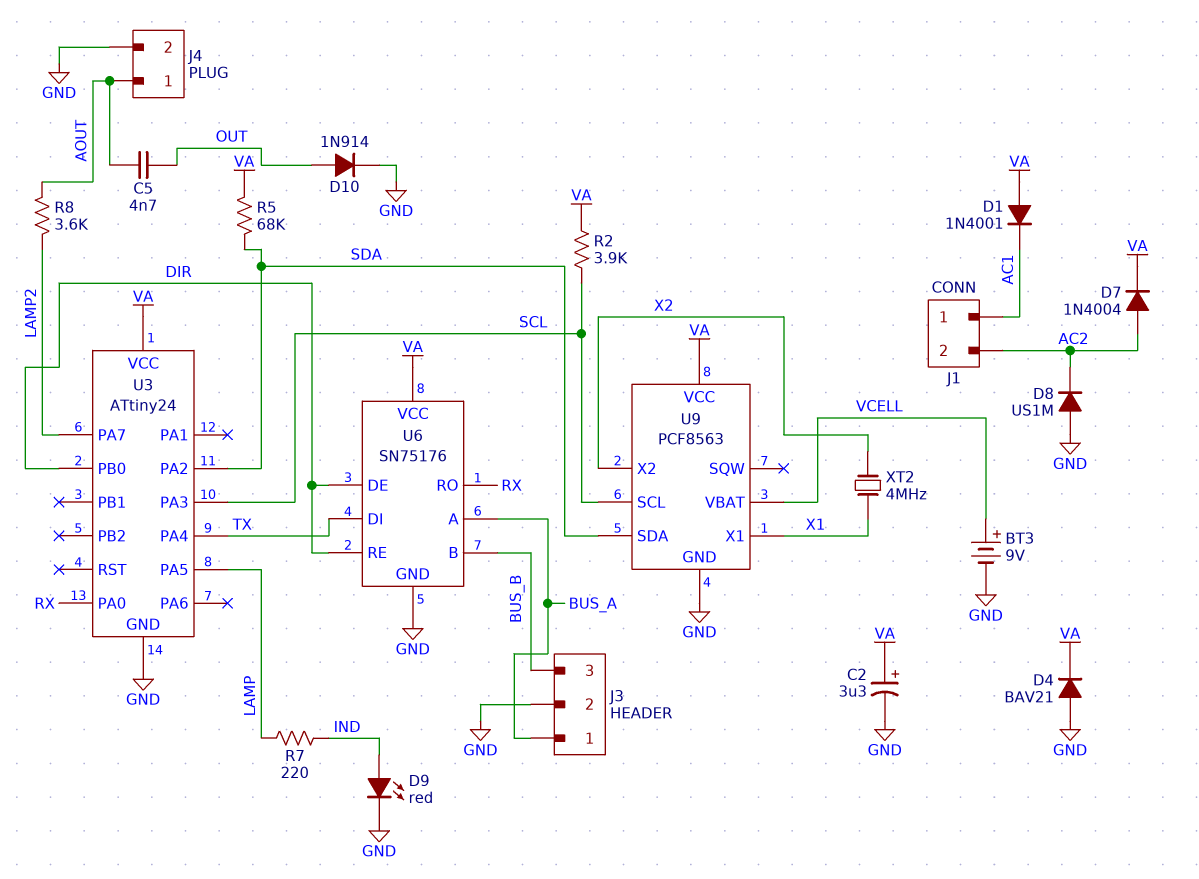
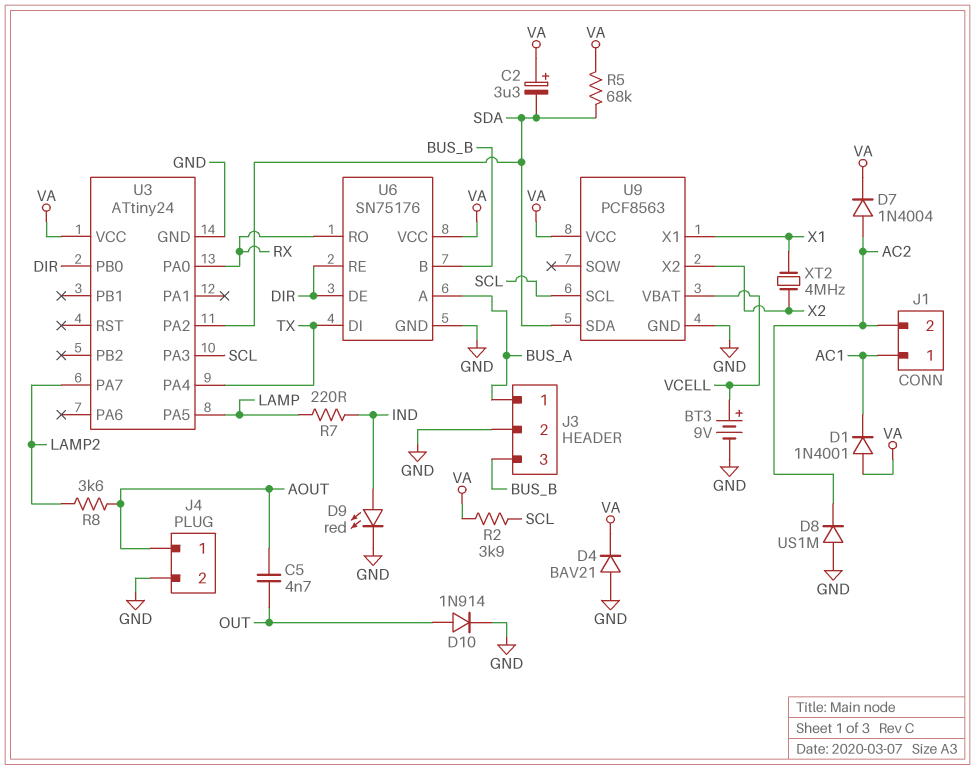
C2: 3.3uF (plus VA, minus GND) -> 3.3uF (plus VA, minus SDA)

